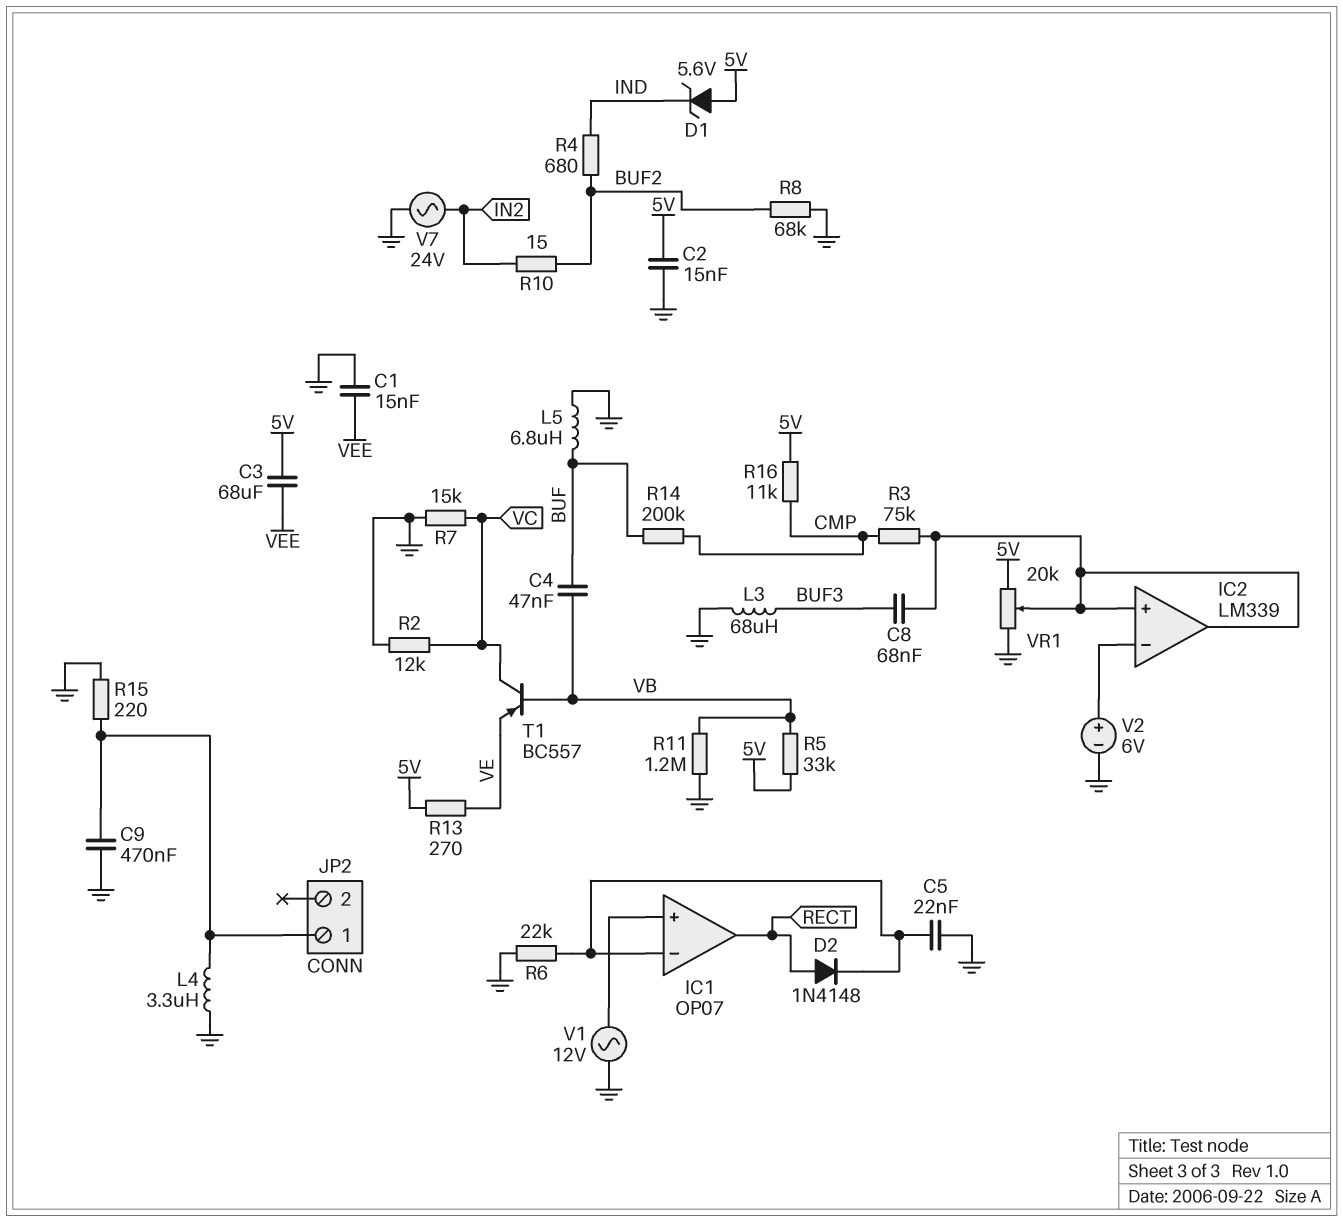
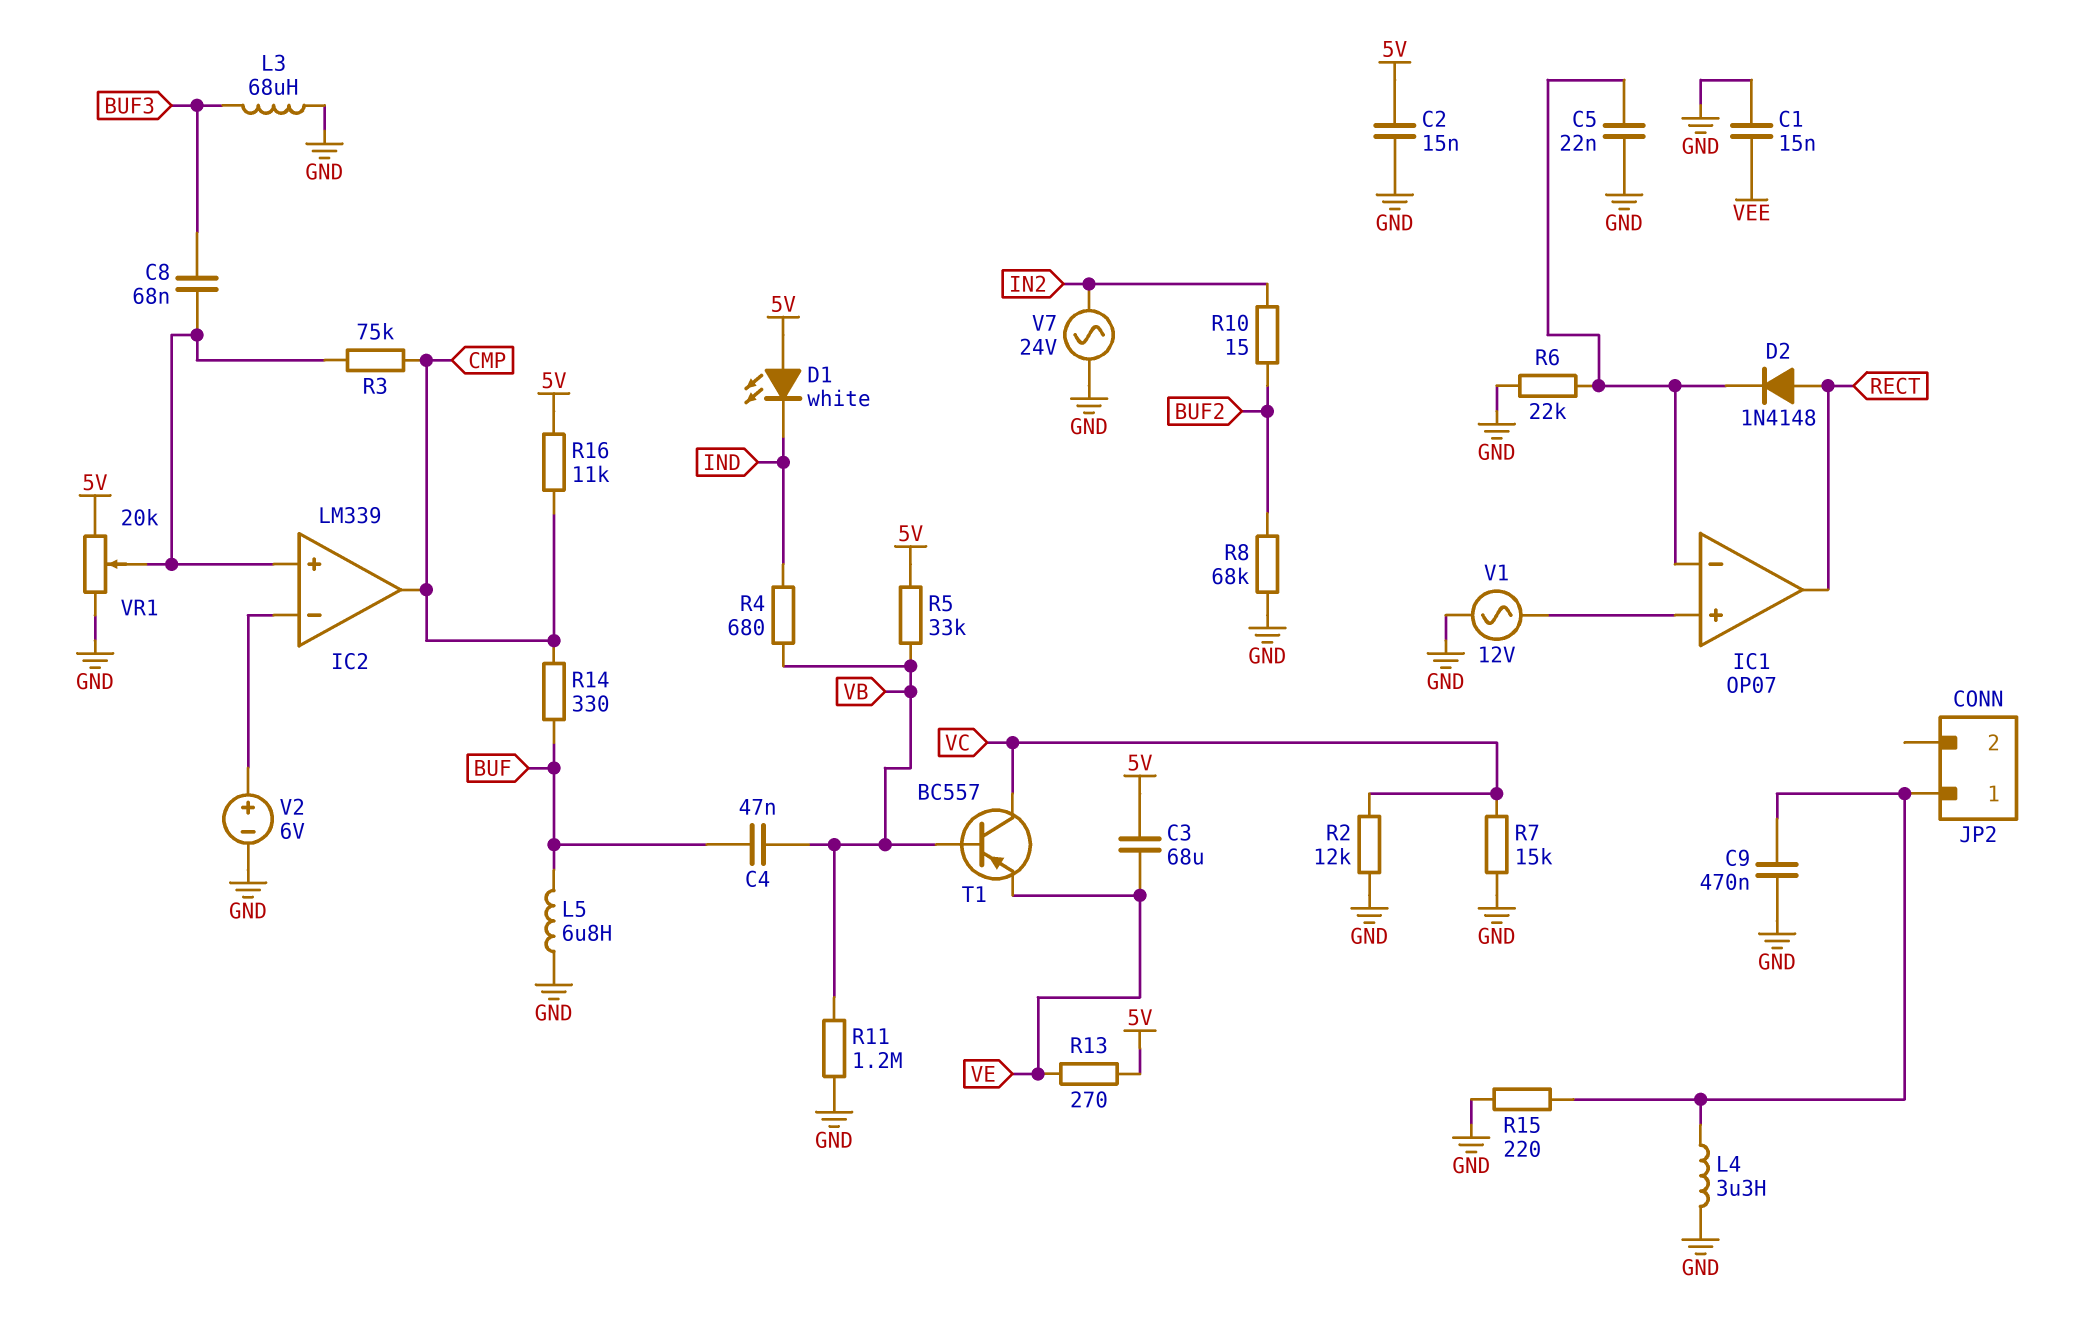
C3: 68uF (5V, VEE) -> 68uF (5V, VE)
D1: zener 5.6V (A 5V, K IND) -> LED white (A 5V, K IND)
IC2 pin out: IC2/in+ -> CMP
R4: 680 (BUF2, IND) -> 680 (IND, VB)
R14: 200k (BUF, CMP) -> 330 (BUF, CMP)

